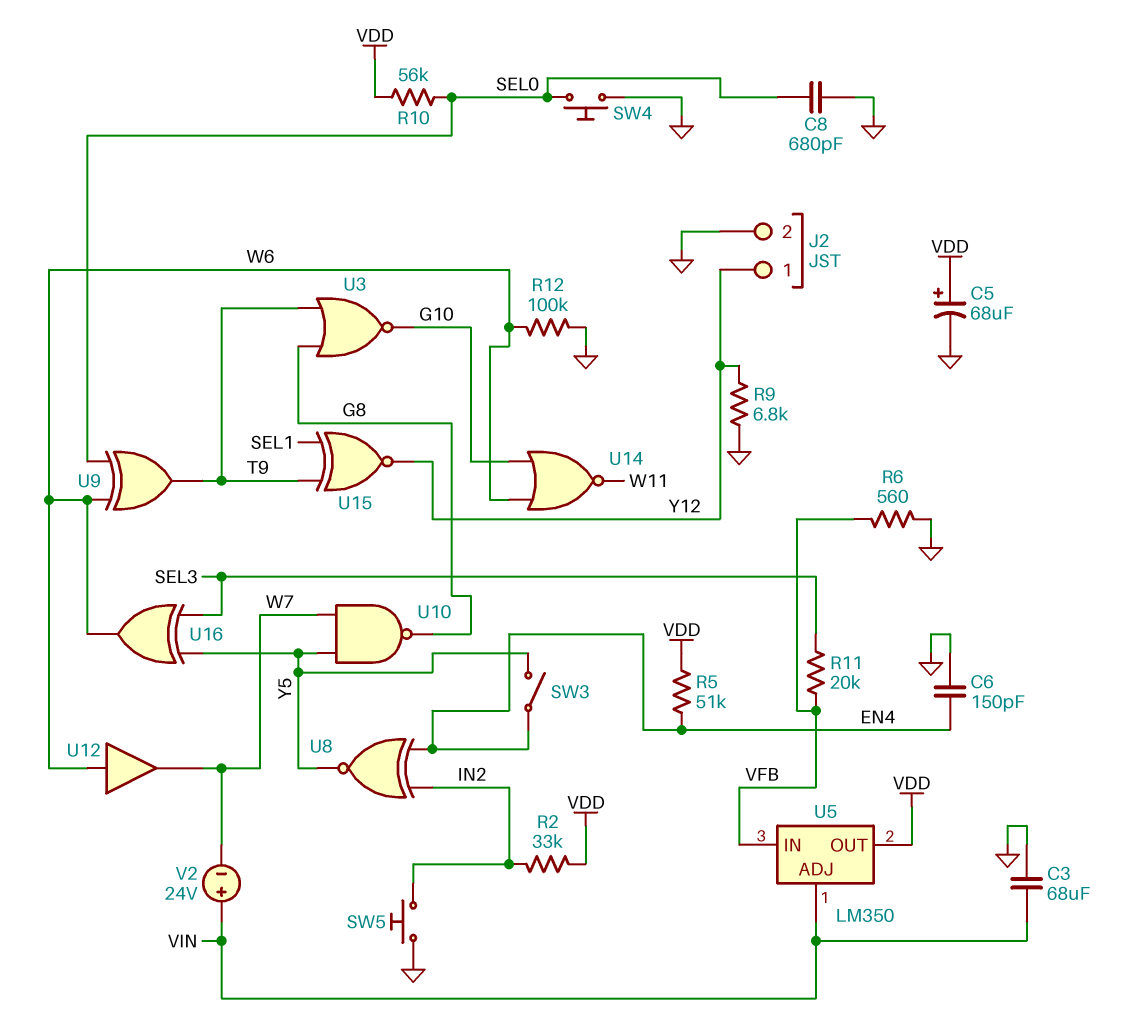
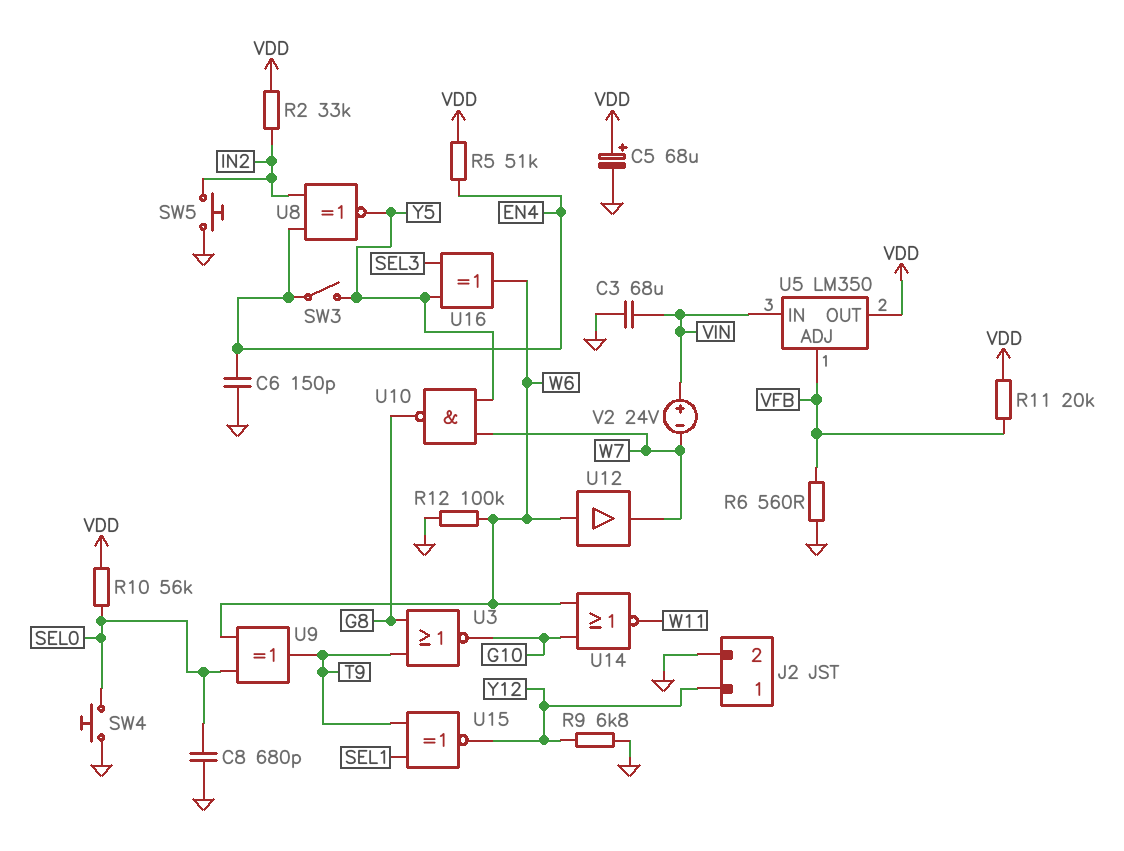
R11: 20k (SEL3, VFB) -> 20k (VDD, VFB)
U5 pin ADJ: VIN -> VFB
U5 pin IN: VFB -> VIN

